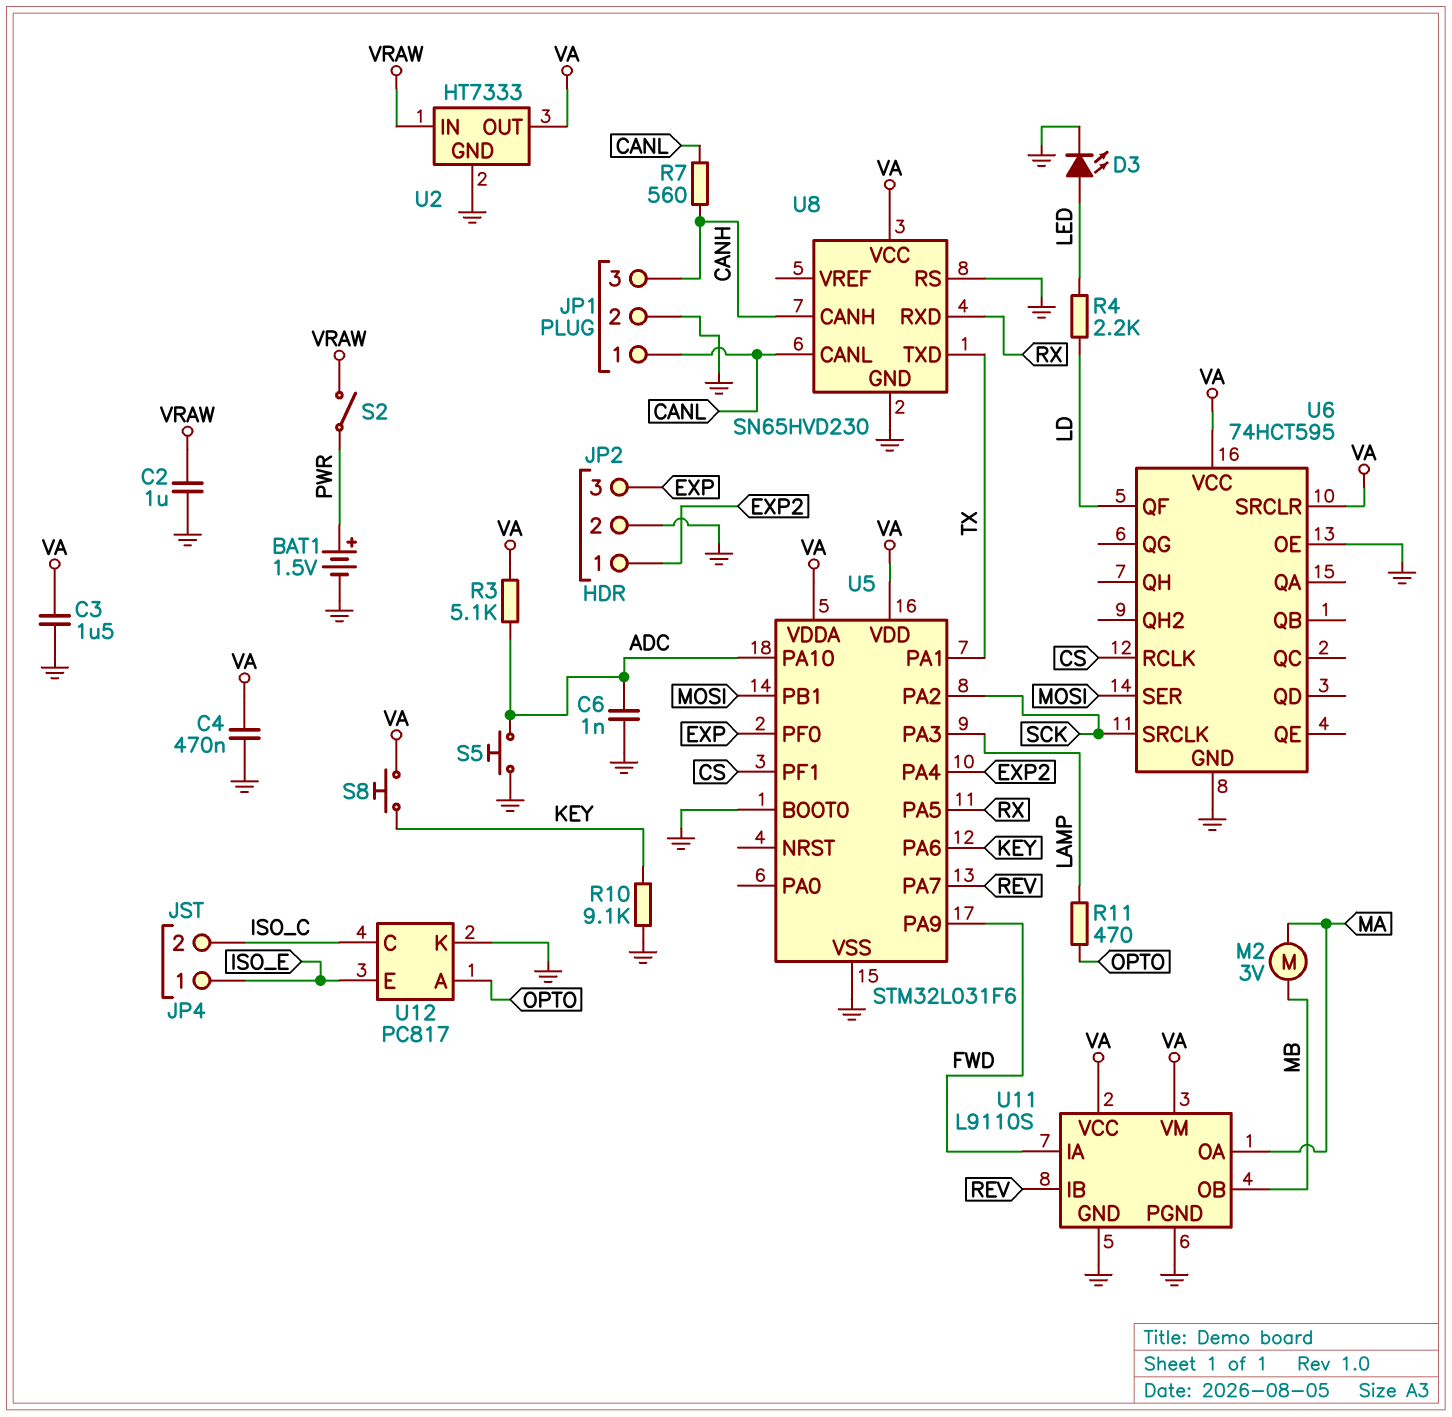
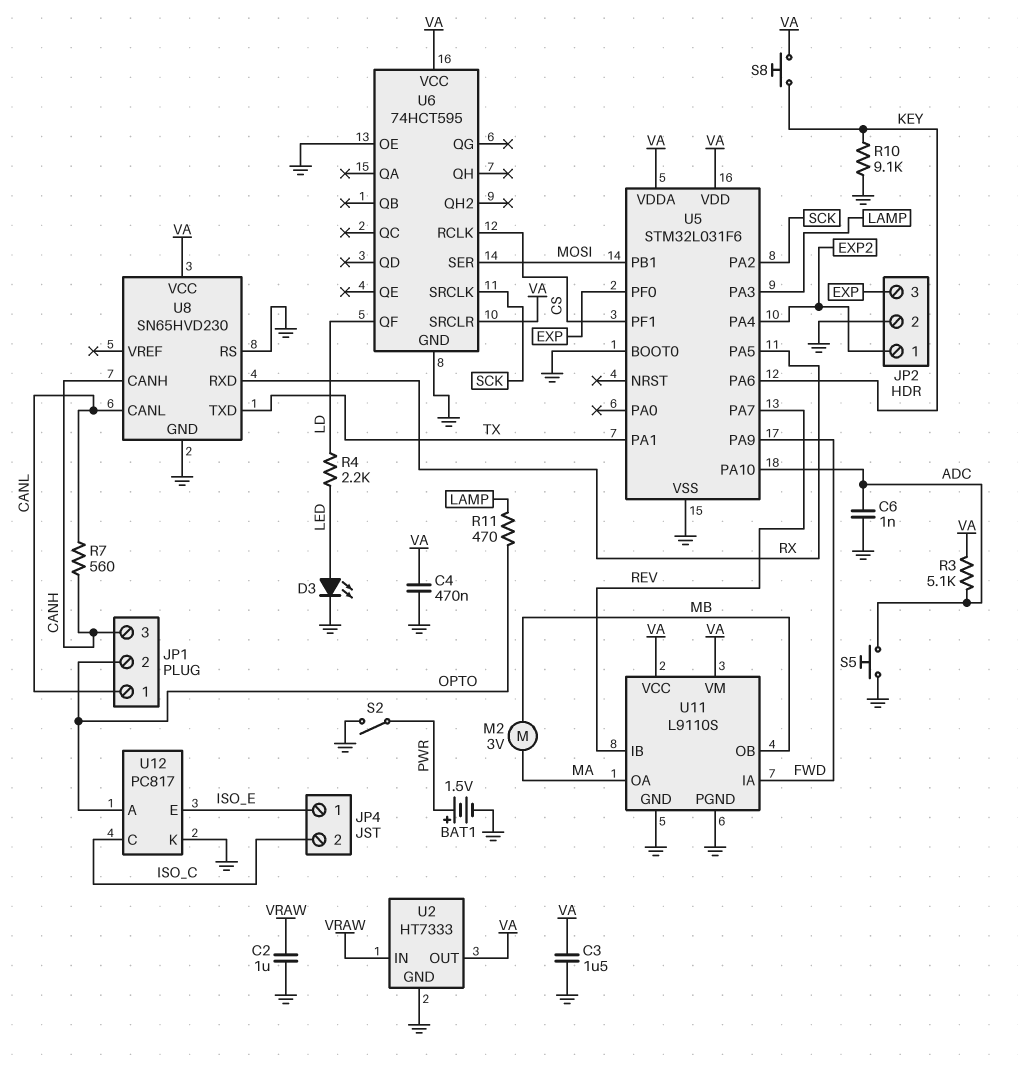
JP1 pin 2: GND -> OPTO
S2: switch (PWR, VRAW) -> switch (GND, PWR)

